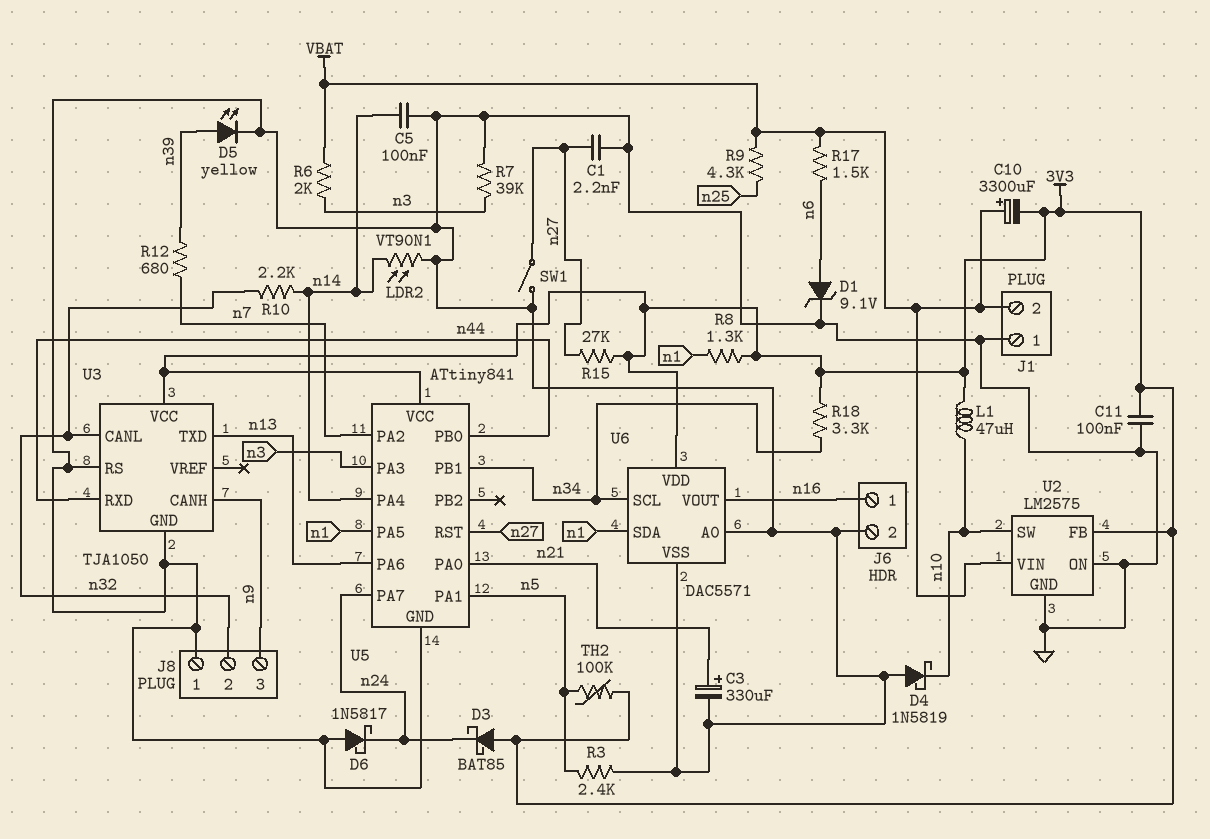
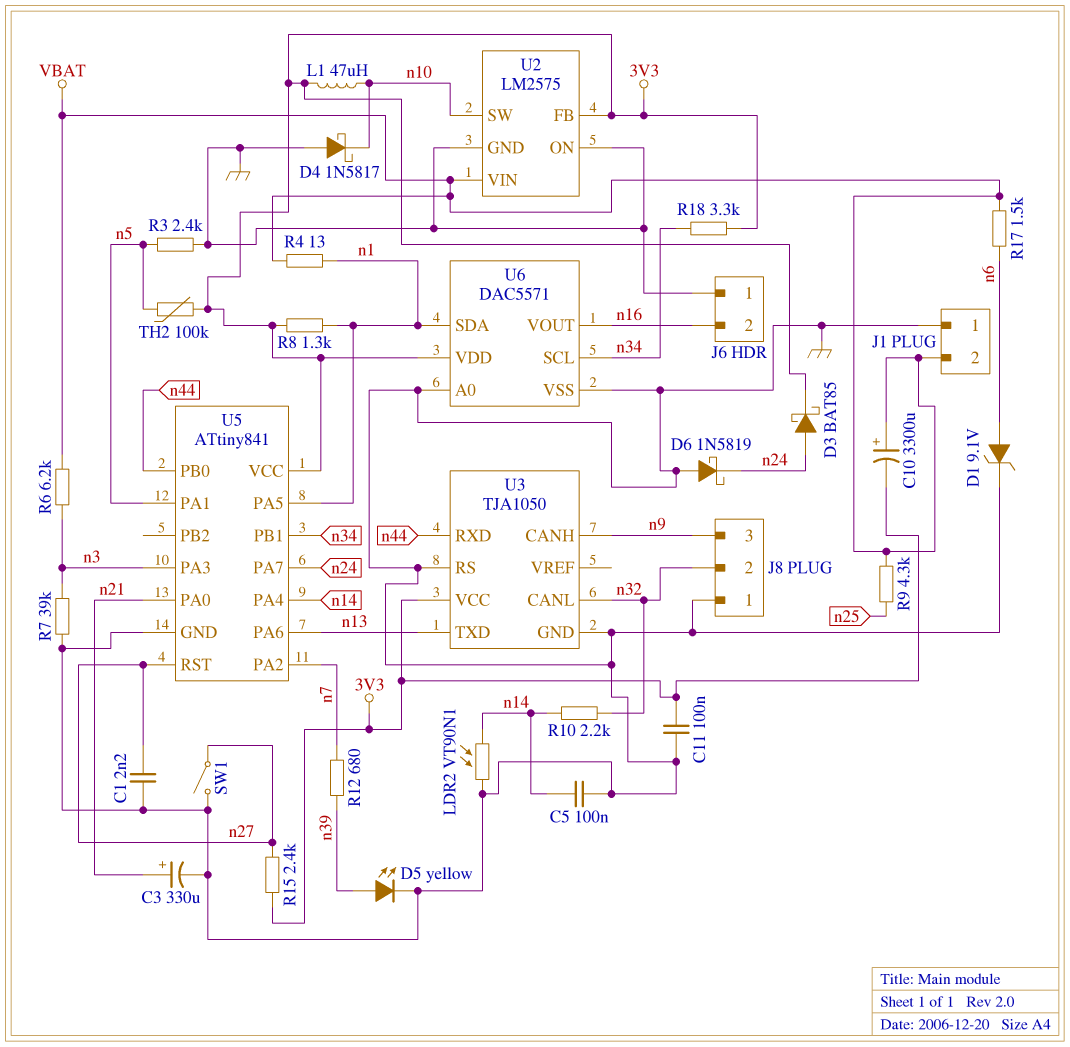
D3: schottky BAT85 (A 3V3, K n24) -> schottky BAT85 (A n24, K 3V3)
D4: schottky 1N5819 (A GND, K n10) -> schottky 1N5817 (A GND, K n10)
D6: schottky 1N5817 (A GND, K n24) -> schottky 1N5819 (A GND, K n24)
J6 pin 1: n16 -> GND
J6 pin 2: GND -> n16
R4: none -> 13 (VBAT, n1)
R6: 2k (VBAT, n3) -> 6.2k (VBAT, n3)
R15: 27k (3V3, n27) -> 2.4k (3V3, n27)

